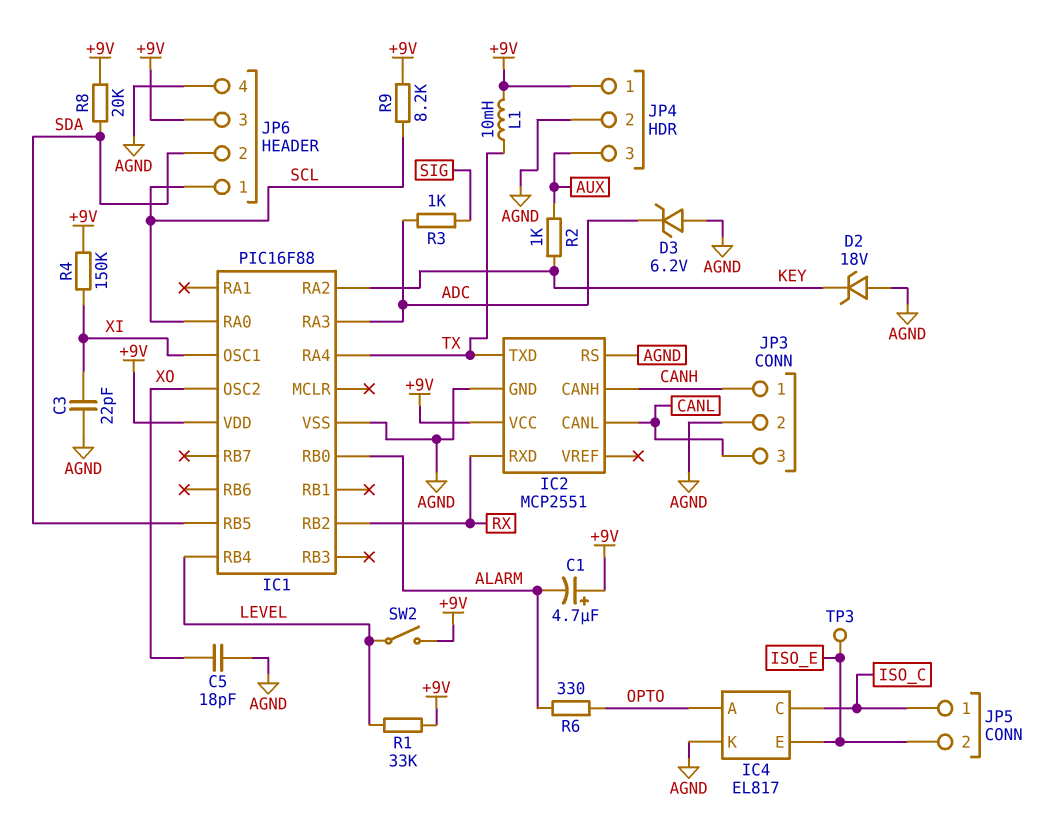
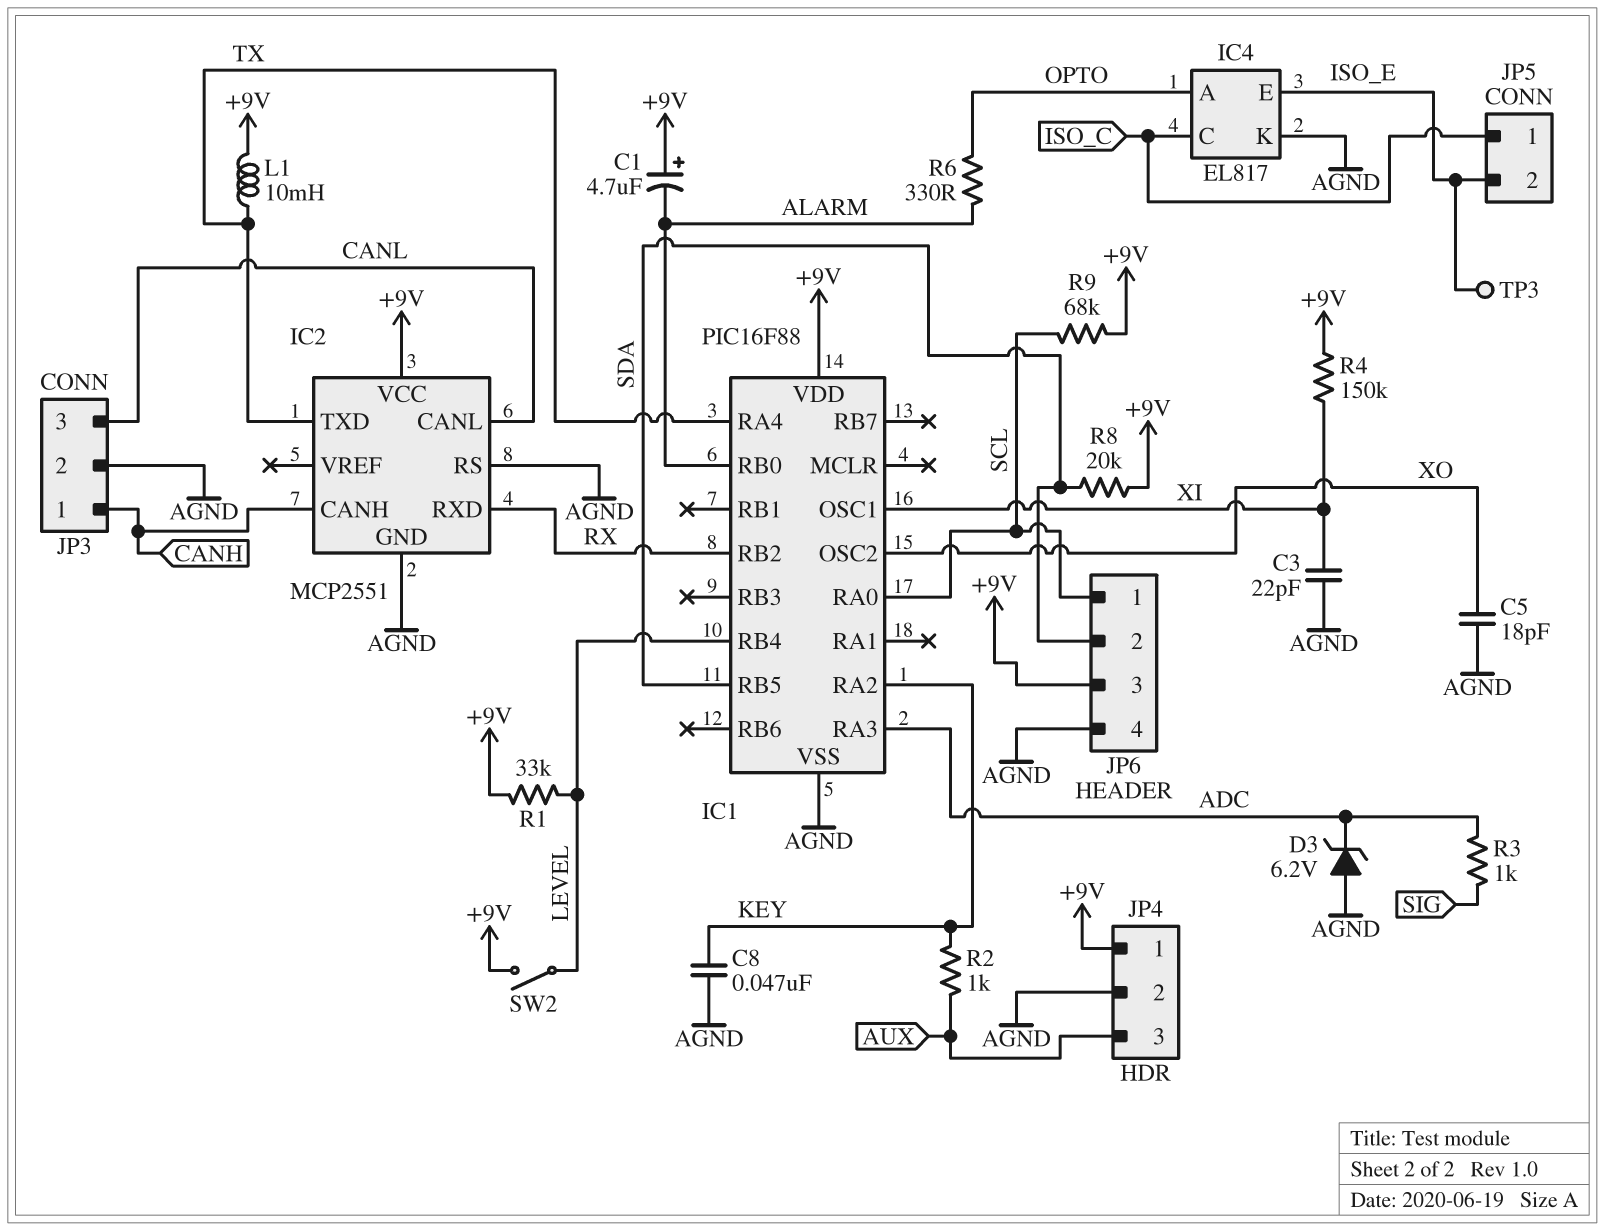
C8: none -> 47nF (AGND, KEY)
D2: zener 18V (A AGND, K KEY) -> none
R9: 8.2k (+9V, SCL) -> 68k (+9V, SCL)

